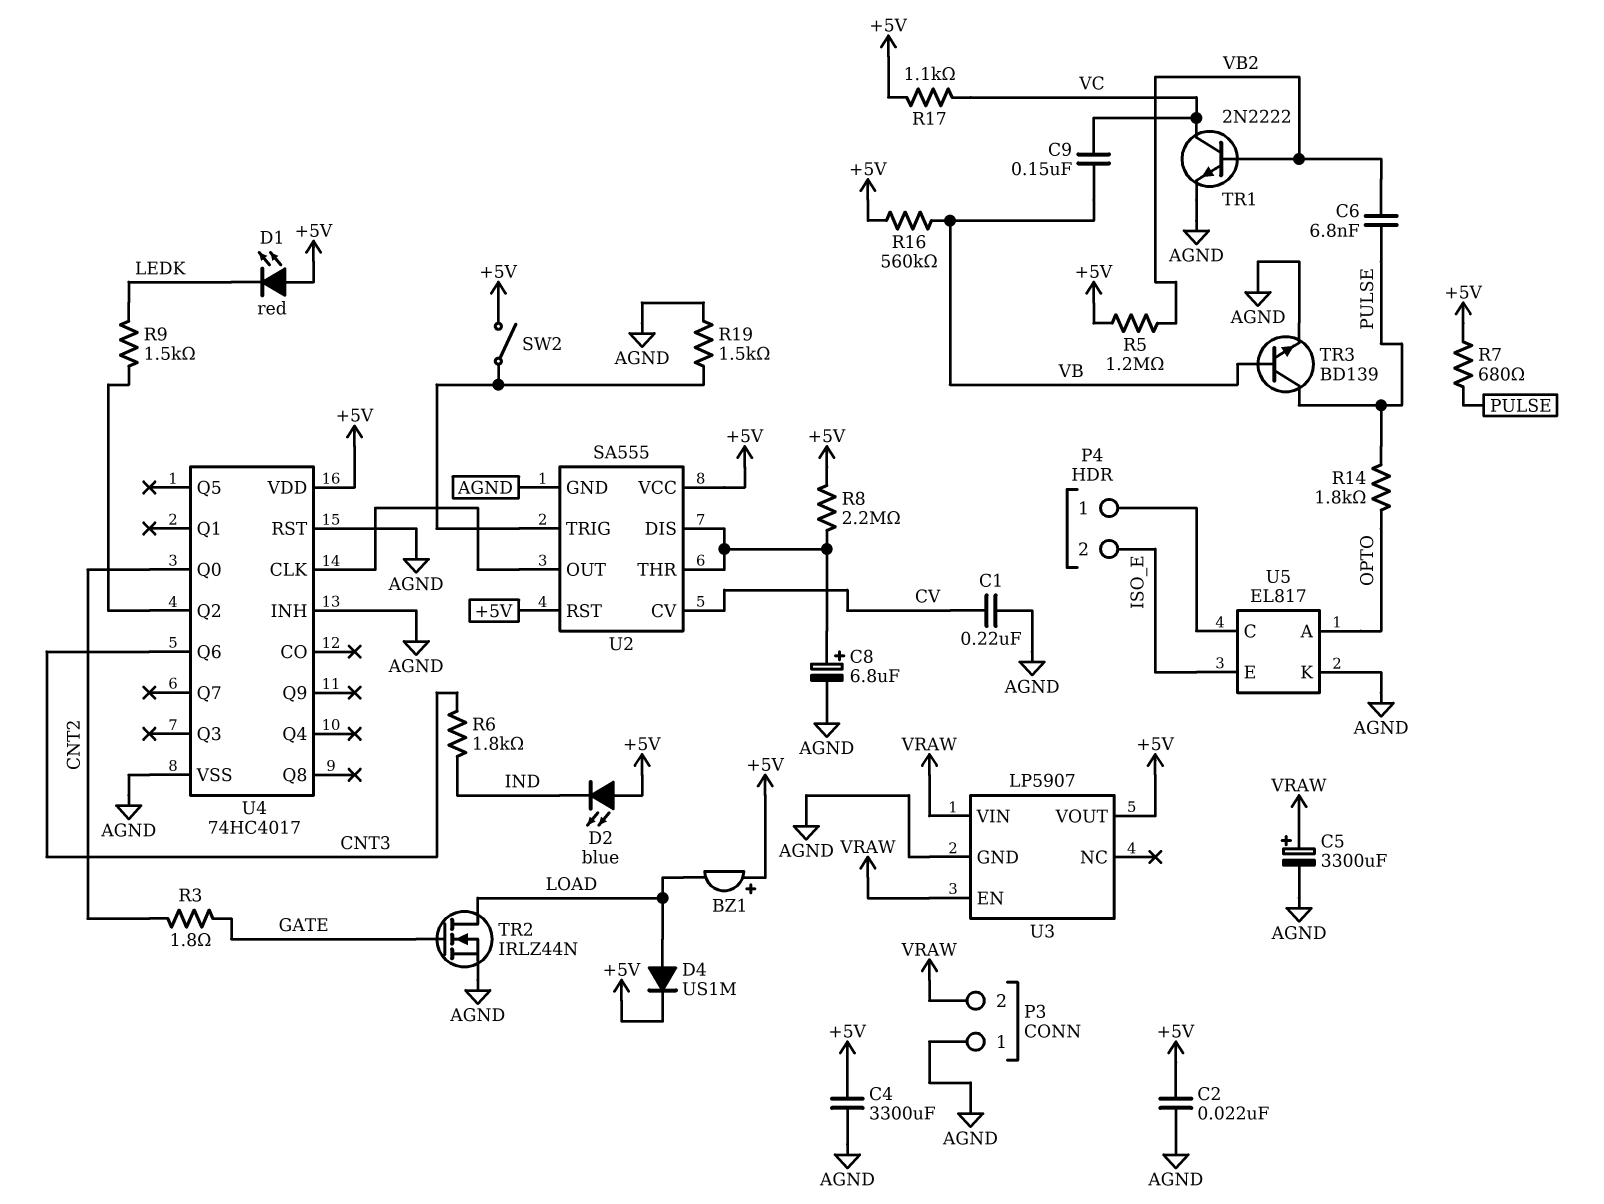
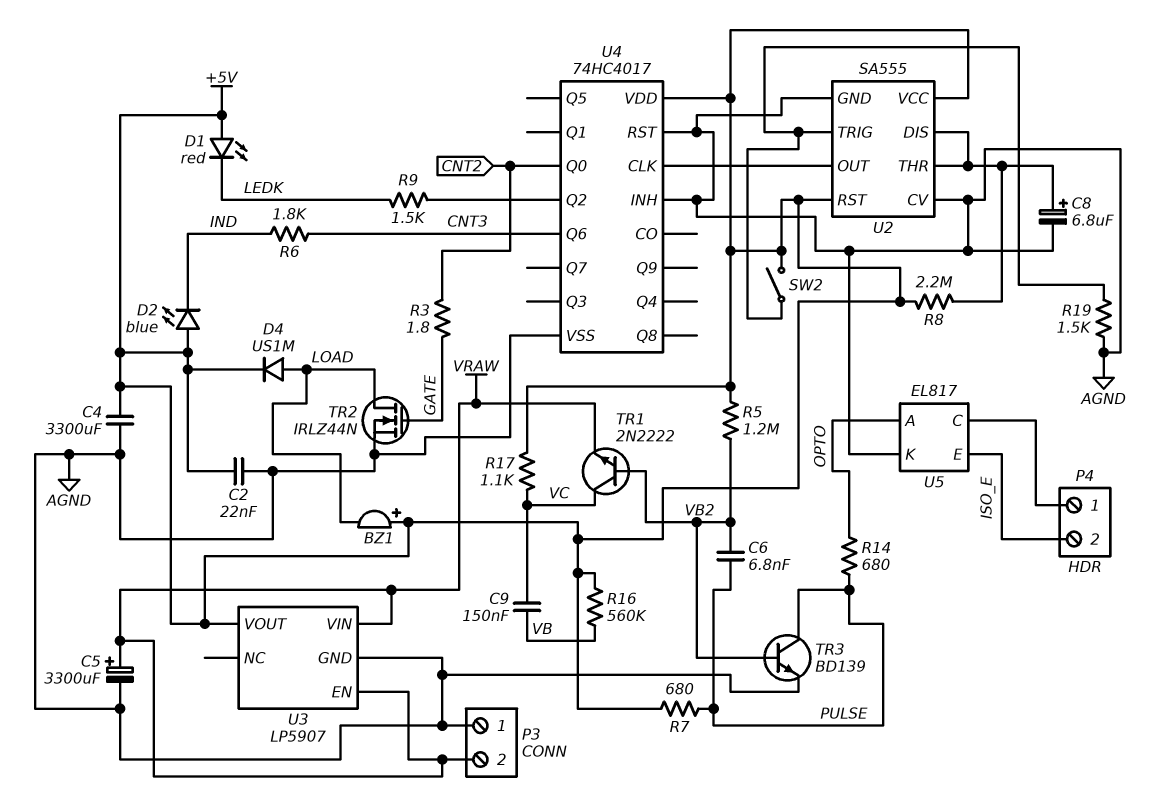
C1: 220nF (AGND, CV) -> none
R14: 1.8k (OPTO, PULSE) -> 680 (OPTO, PULSE)
TR1: NPN 2N2222 (B VB2, C VC, E AGND) -> NPN 2N2222 (B VB2, C VC, E VRAW)
TR3: NPN BD139 (B VB, C PULSE, E AGND) -> NPN BD139 (B VB2, C PULSE, E AGND)
U2 pin CV: CV -> AGND

